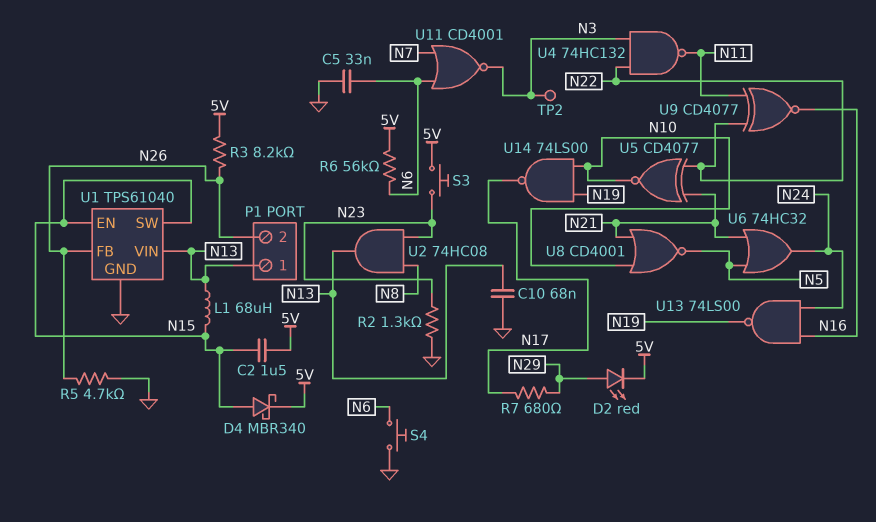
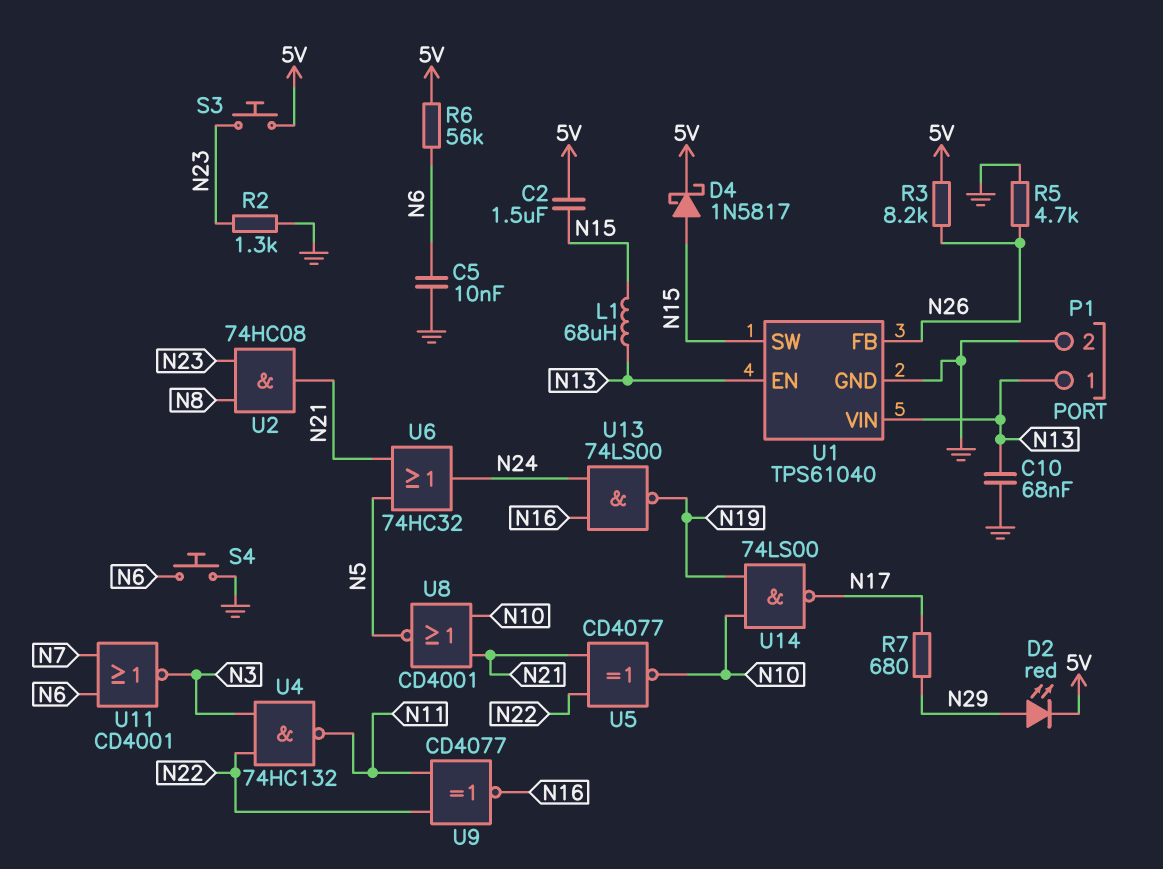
C5: 33nF (GND, N6) -> 10nF (GND, N6)
D4: schottky MBR340 (A N15, K 5V) -> schottky 1N5817 (A N15, K 5V)
P1 pin 2: N26 -> GND
TP2: test point (N3) -> none
U1 pin EN: N15 -> N13
U2: AND 74HC08 (in N8, in N23, out N13) -> AND 74HC08 (in N8, in N23, out N21)

